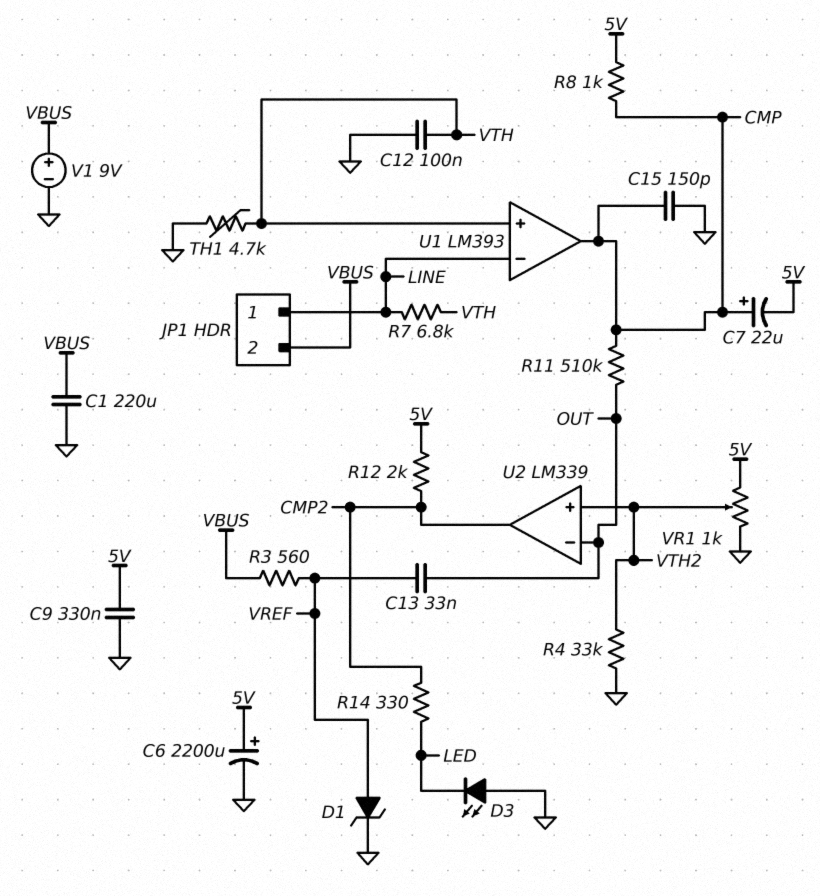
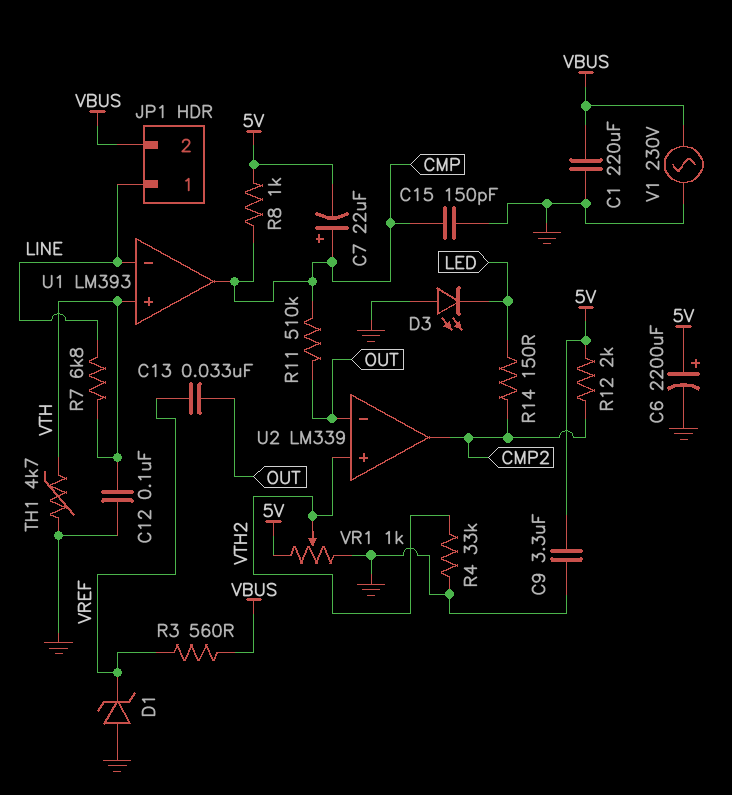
C9: 330nF (5V, GND) -> 3.3uF (5V, GND)
D1: zener (A VREF, K GND) -> zener (A GND, K VREF)
R14: 330 (CMP2, LED) -> 150 (CMP2, LED)
V1: 9V (plus VBUS, minus GND) -> AC 230V (GND, VBUS)

